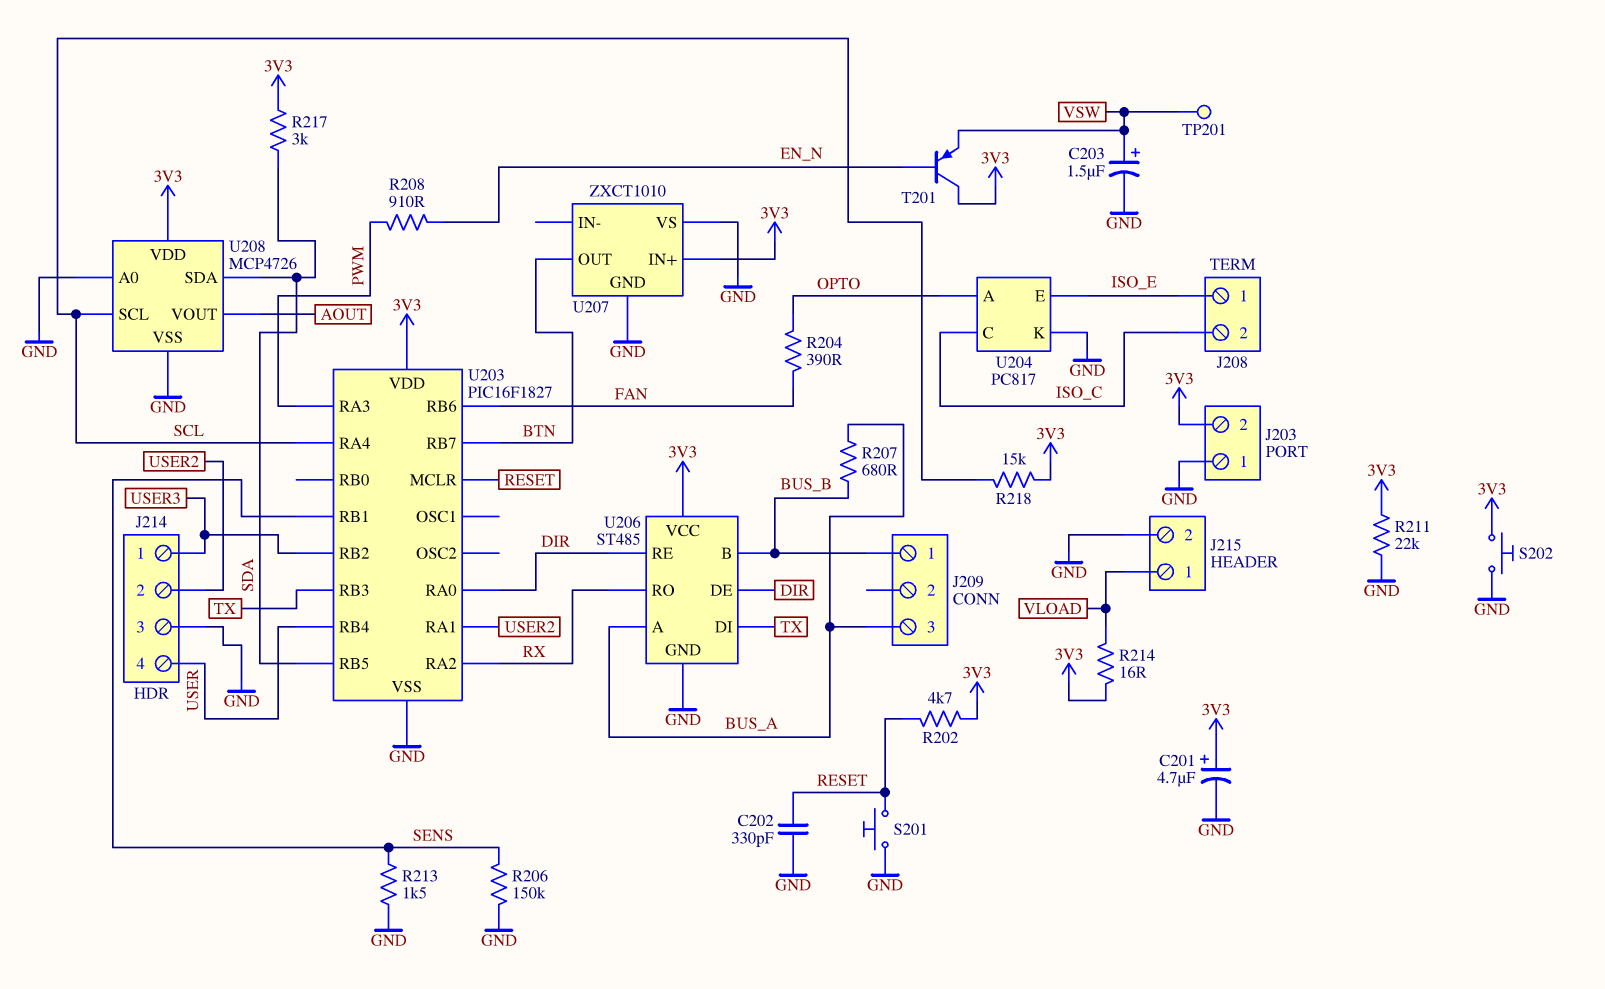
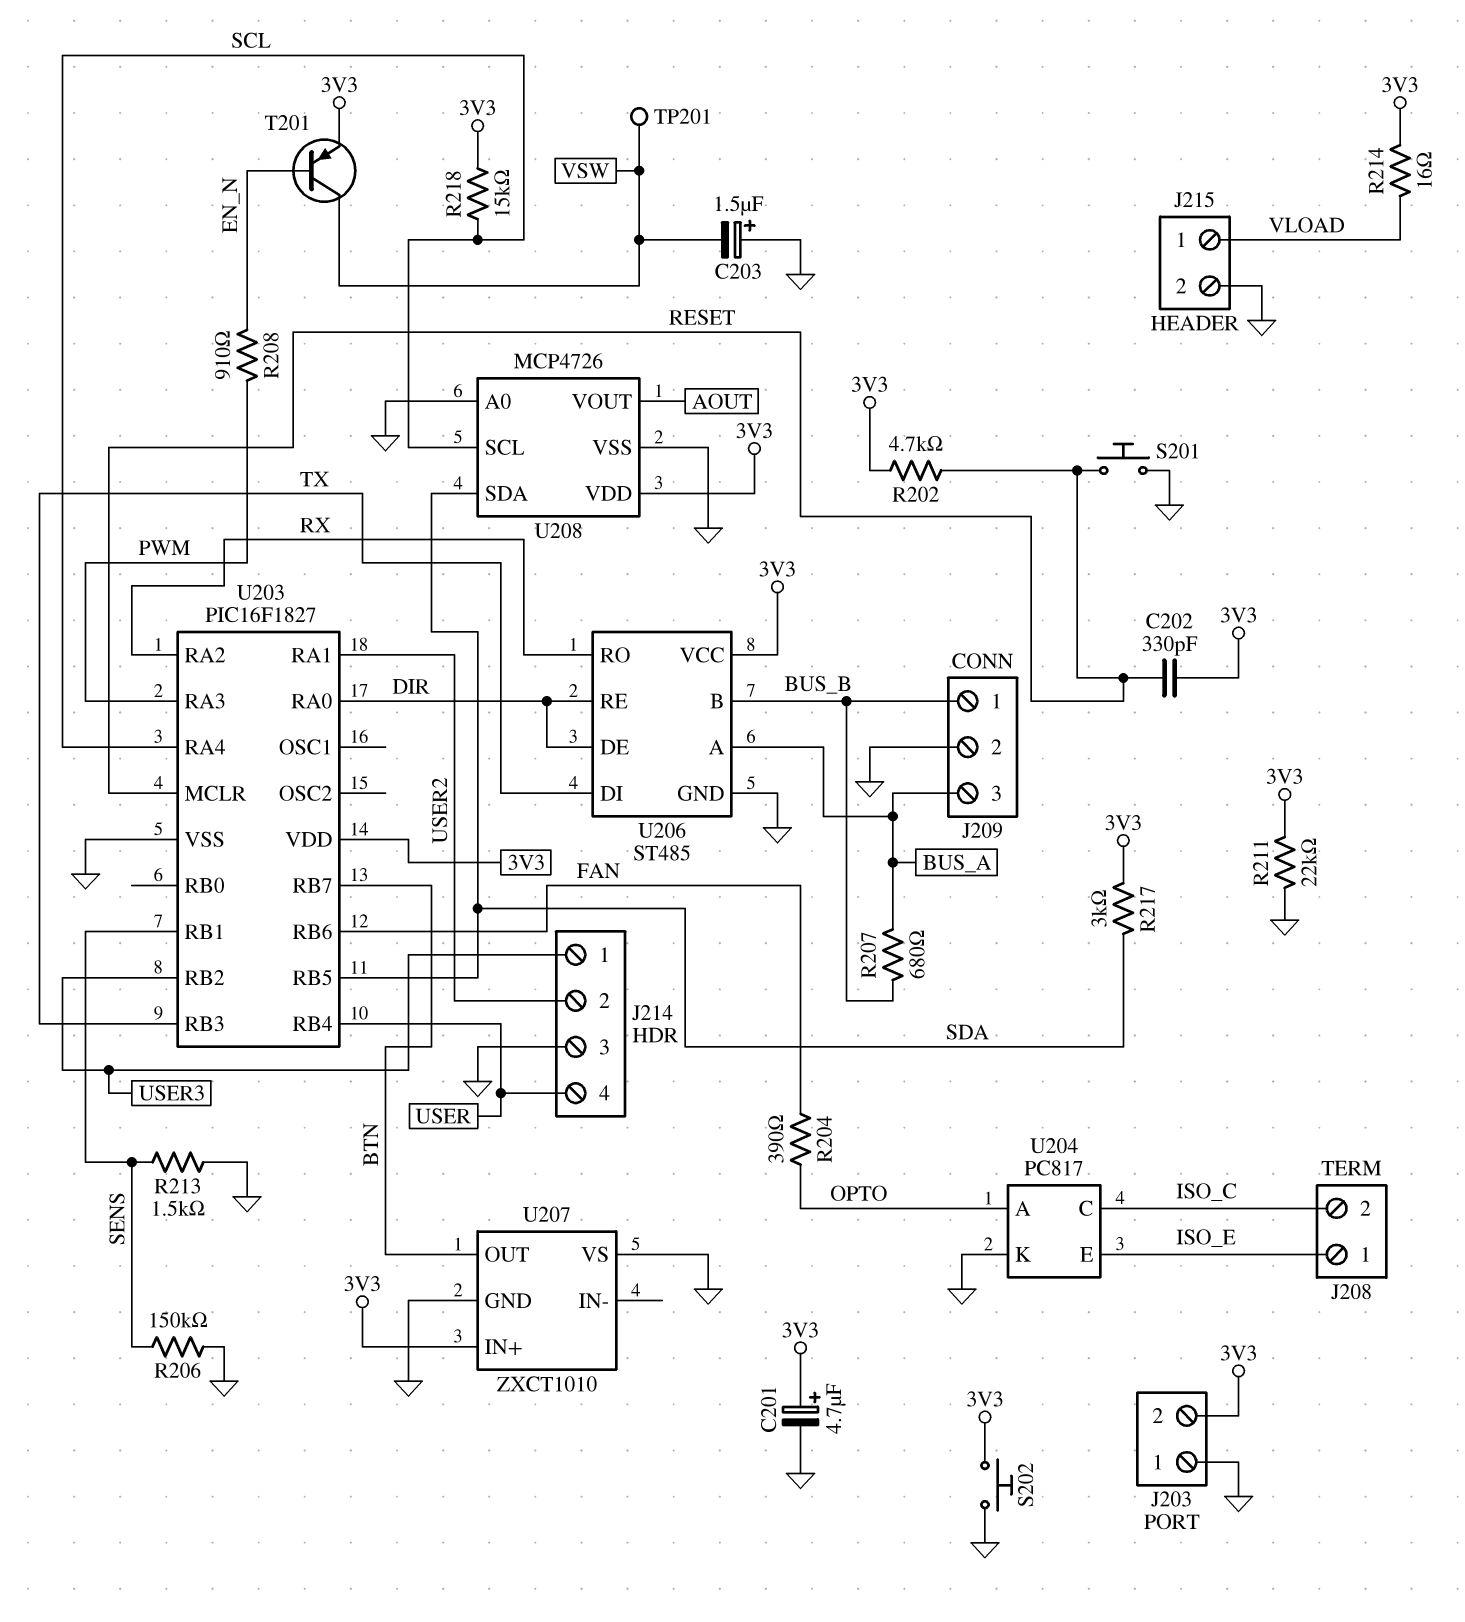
C202: 330pF (GND, RESET) -> 330pF (3V3, RESET)
C203: 1.5uF (plus VSW, minus GND) -> 1.5uF (plus GND, minus VSW)
J209 pin 2: none -> GND
T201: PNP (B EN_N, C 3V3, E VSW) -> PNP (B EN_N, C VSW, E 3V3)

